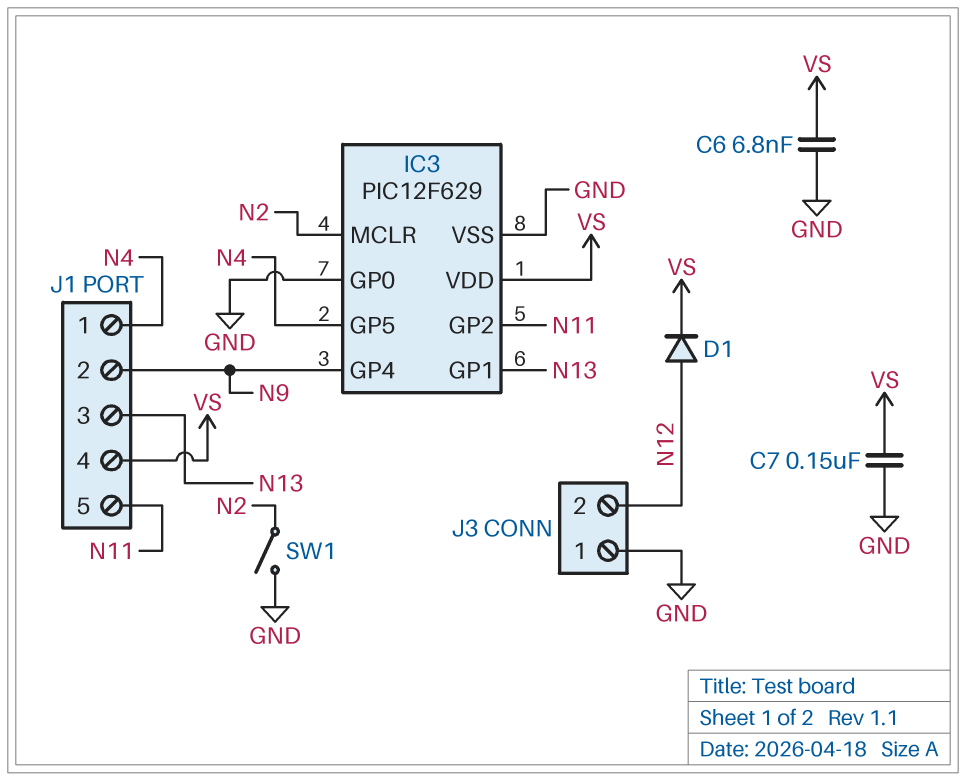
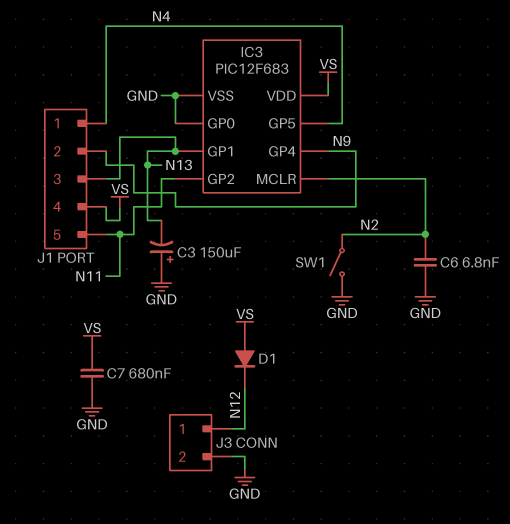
C3: none -> 150uF (plus GND, minus N13)
C6: 6.8nF (GND, VS) -> 6.8nF (GND, N2)
C7: 150nF (GND, VS) -> 680nF (GND, VS)
D1: diode (A N12, K VS) -> diode (A VS, K N12)
IC3: PIC12F629 -> PIC12F683
J3 pin 1: GND -> N12
J3 pin 2: N12 -> GND

